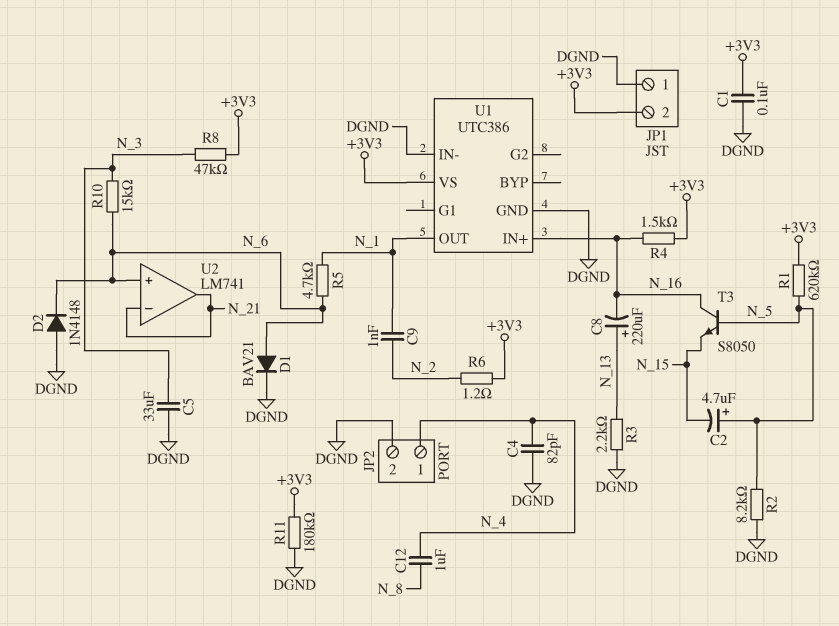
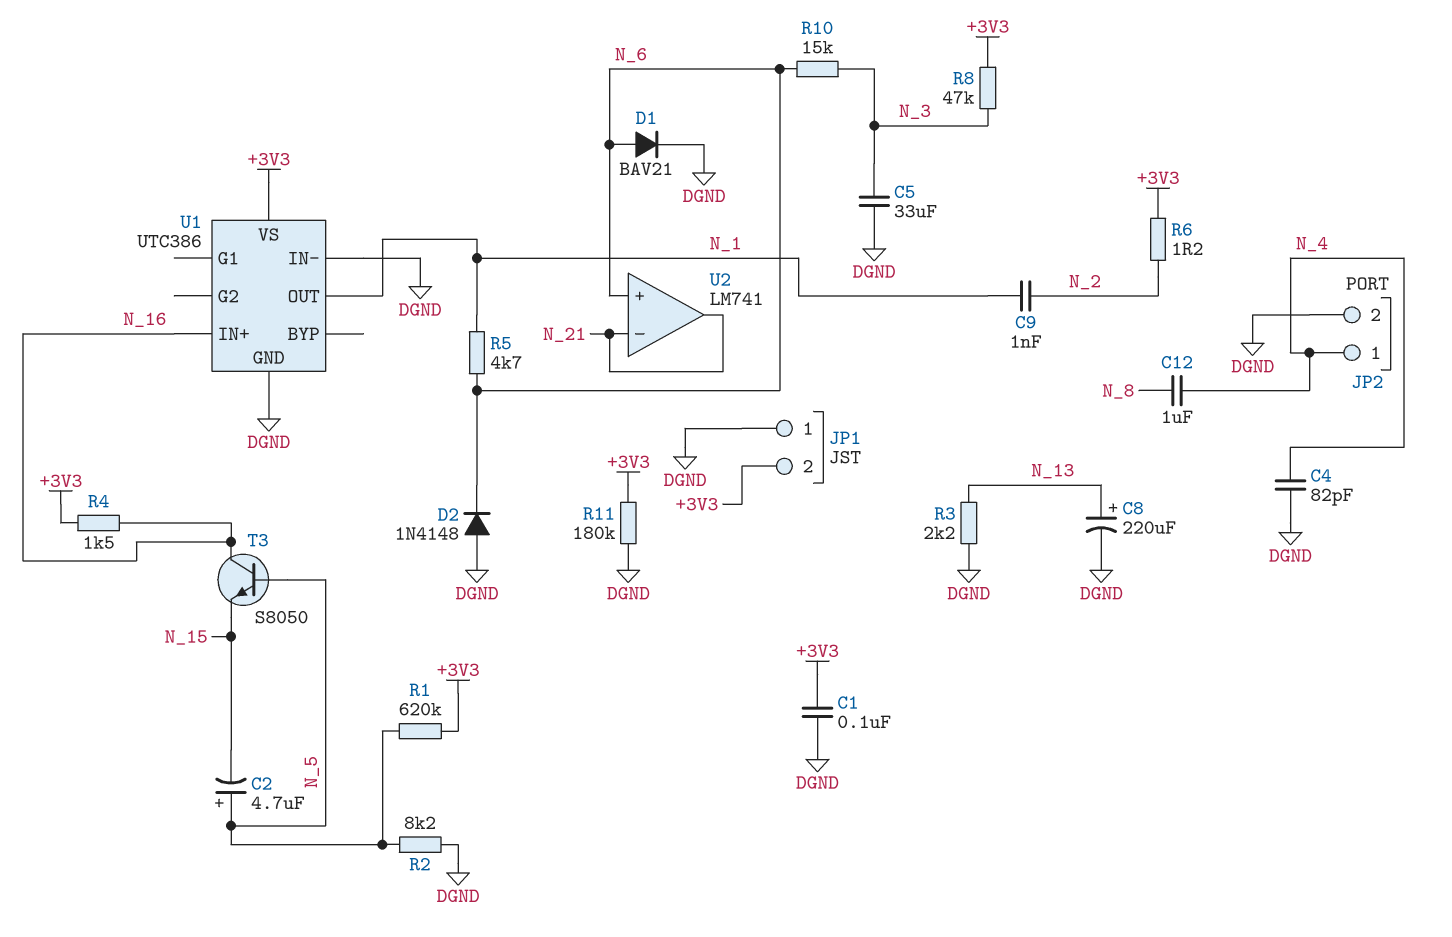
C8: 220uF (plus N_13, minus N_16) -> 220uF (plus N_13, minus DGND)

